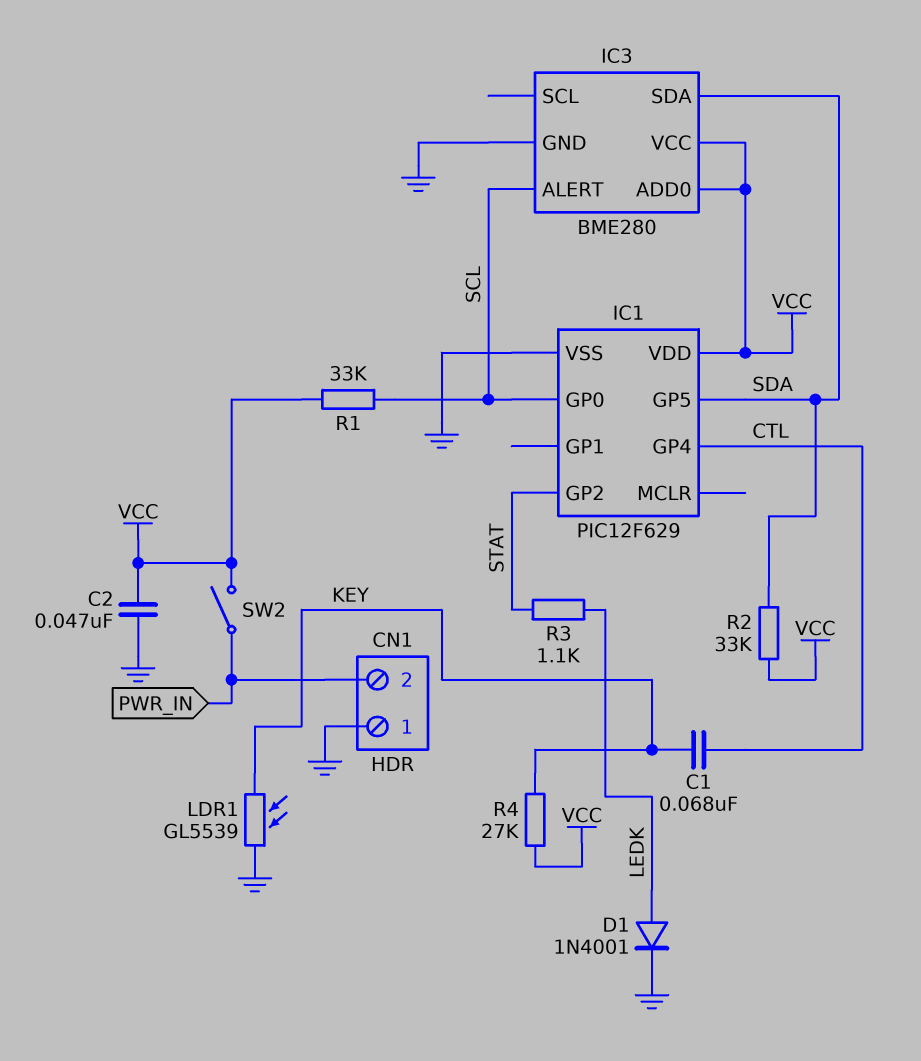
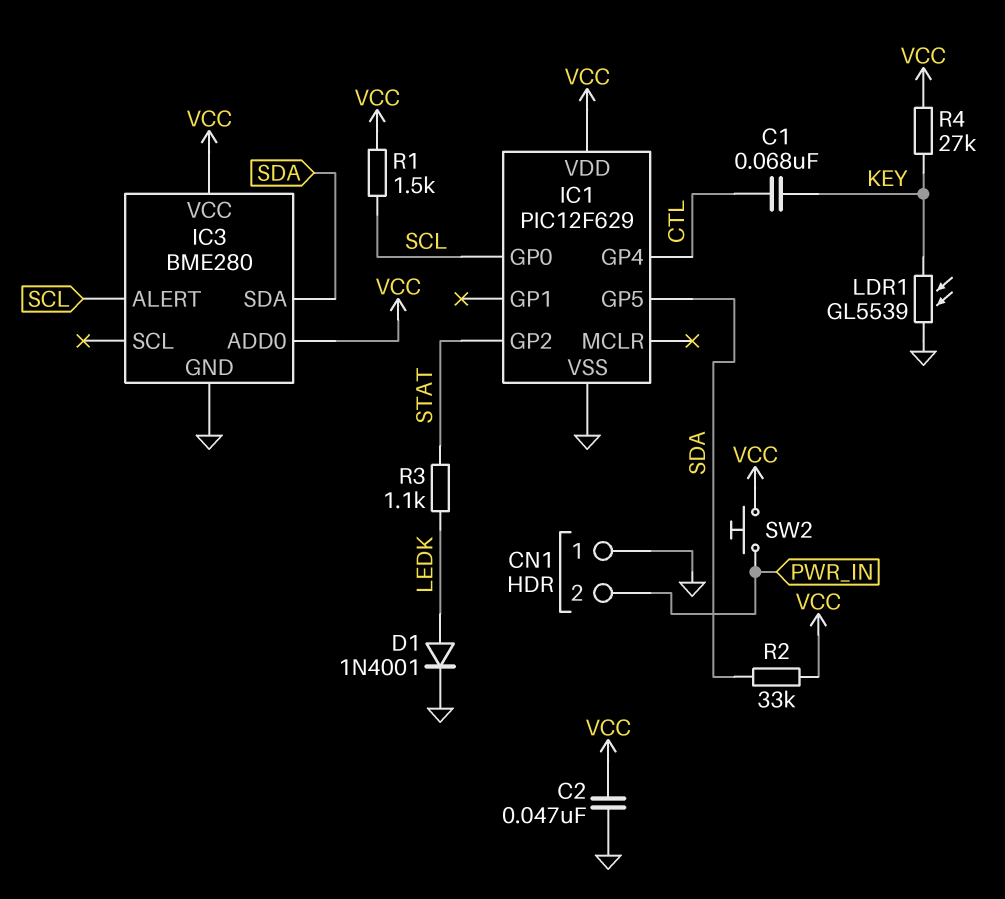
R1: 33k (SCL, VCC) -> 1.5k (SCL, VCC)
SW2: switch (PWR_IN, VCC) -> button (PWR_IN, VCC)

